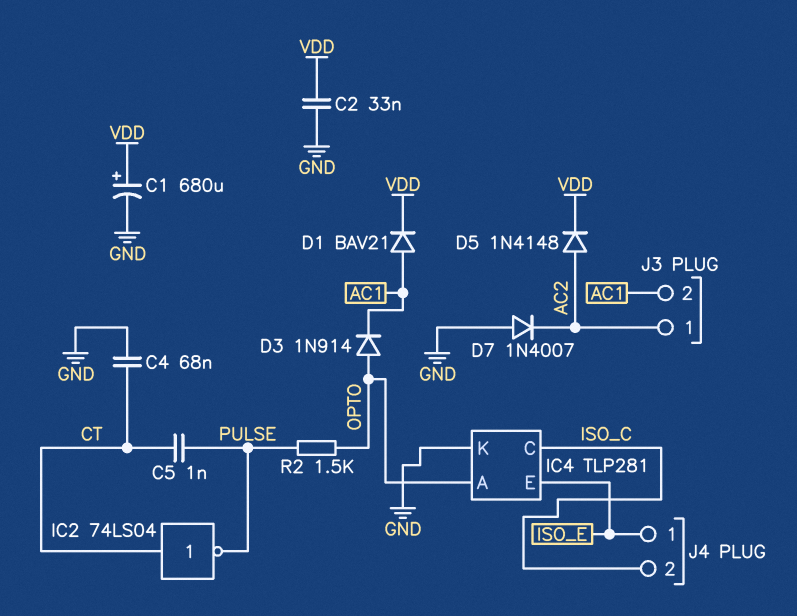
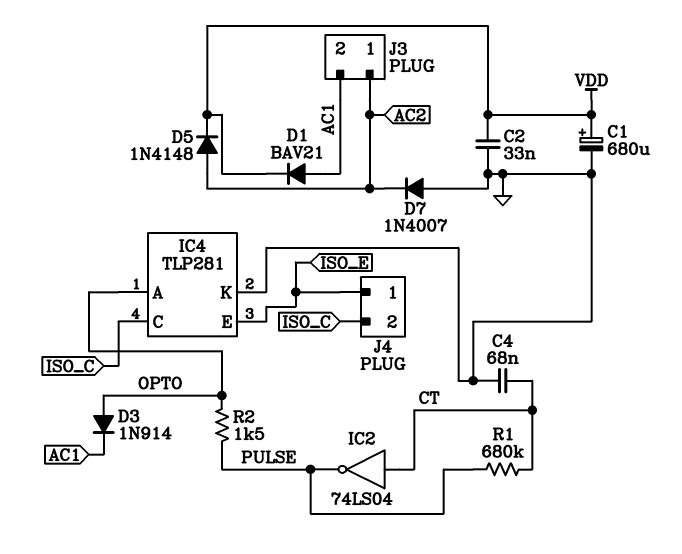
C5: 1nF (CT, PULSE) -> none
R1: none -> 680k (CT, PULSE)

